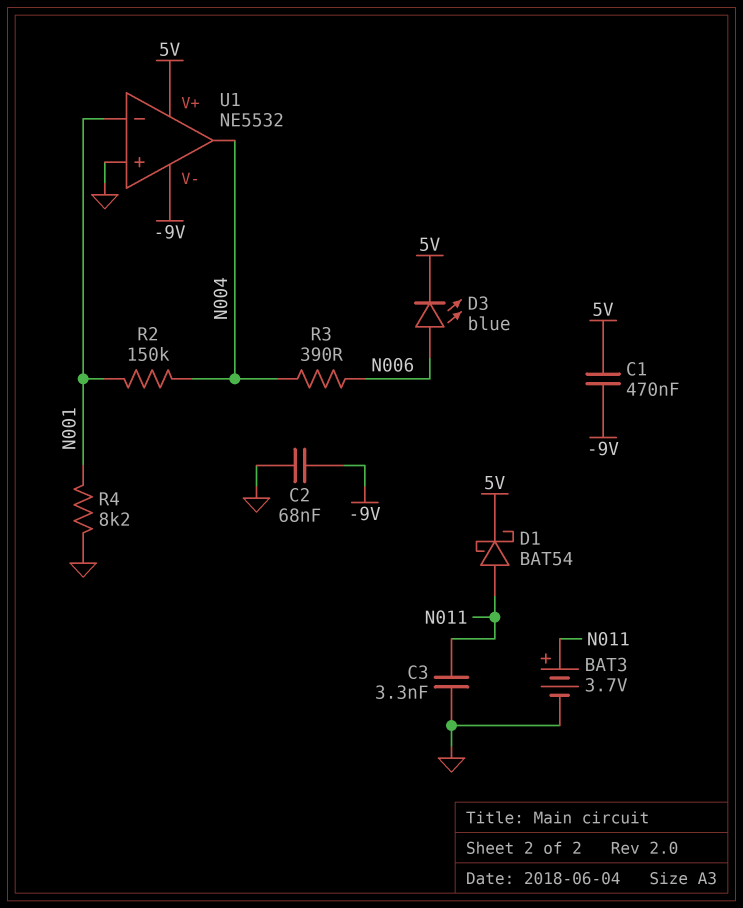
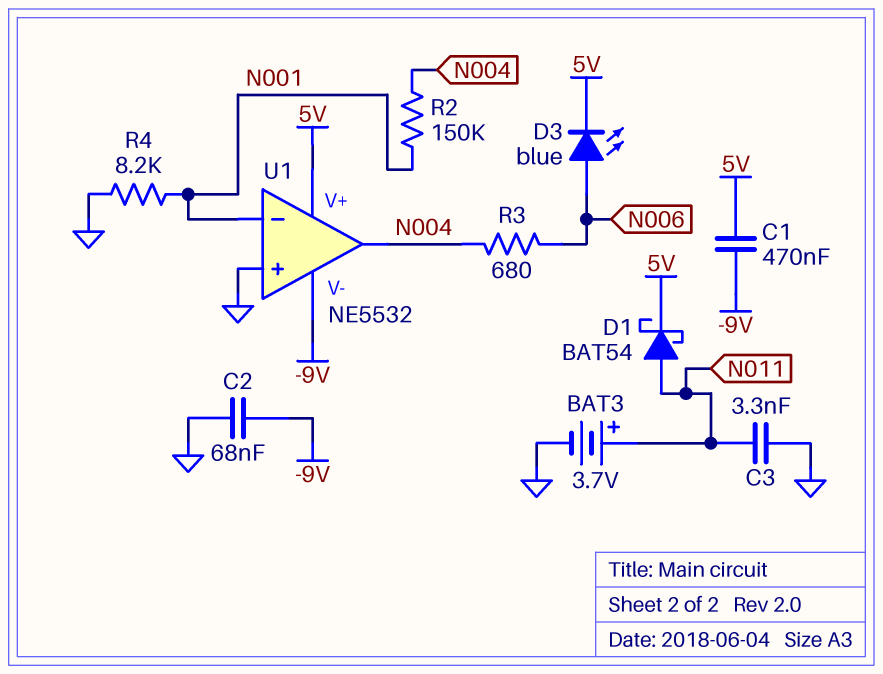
R3: 390 (N004, N006) -> 680 (N004, N006)

